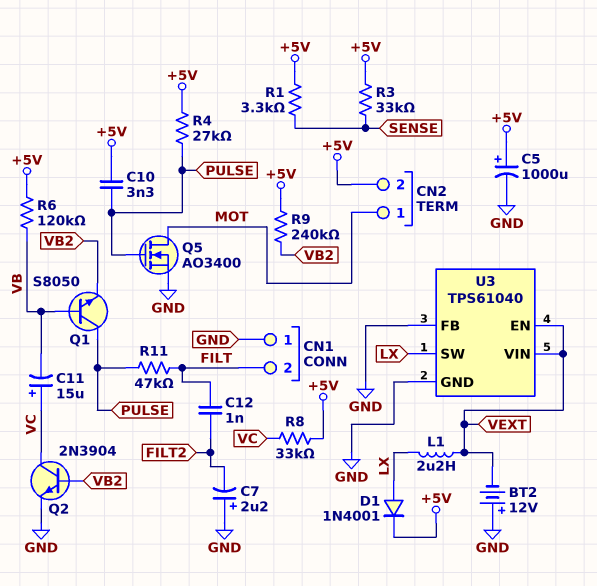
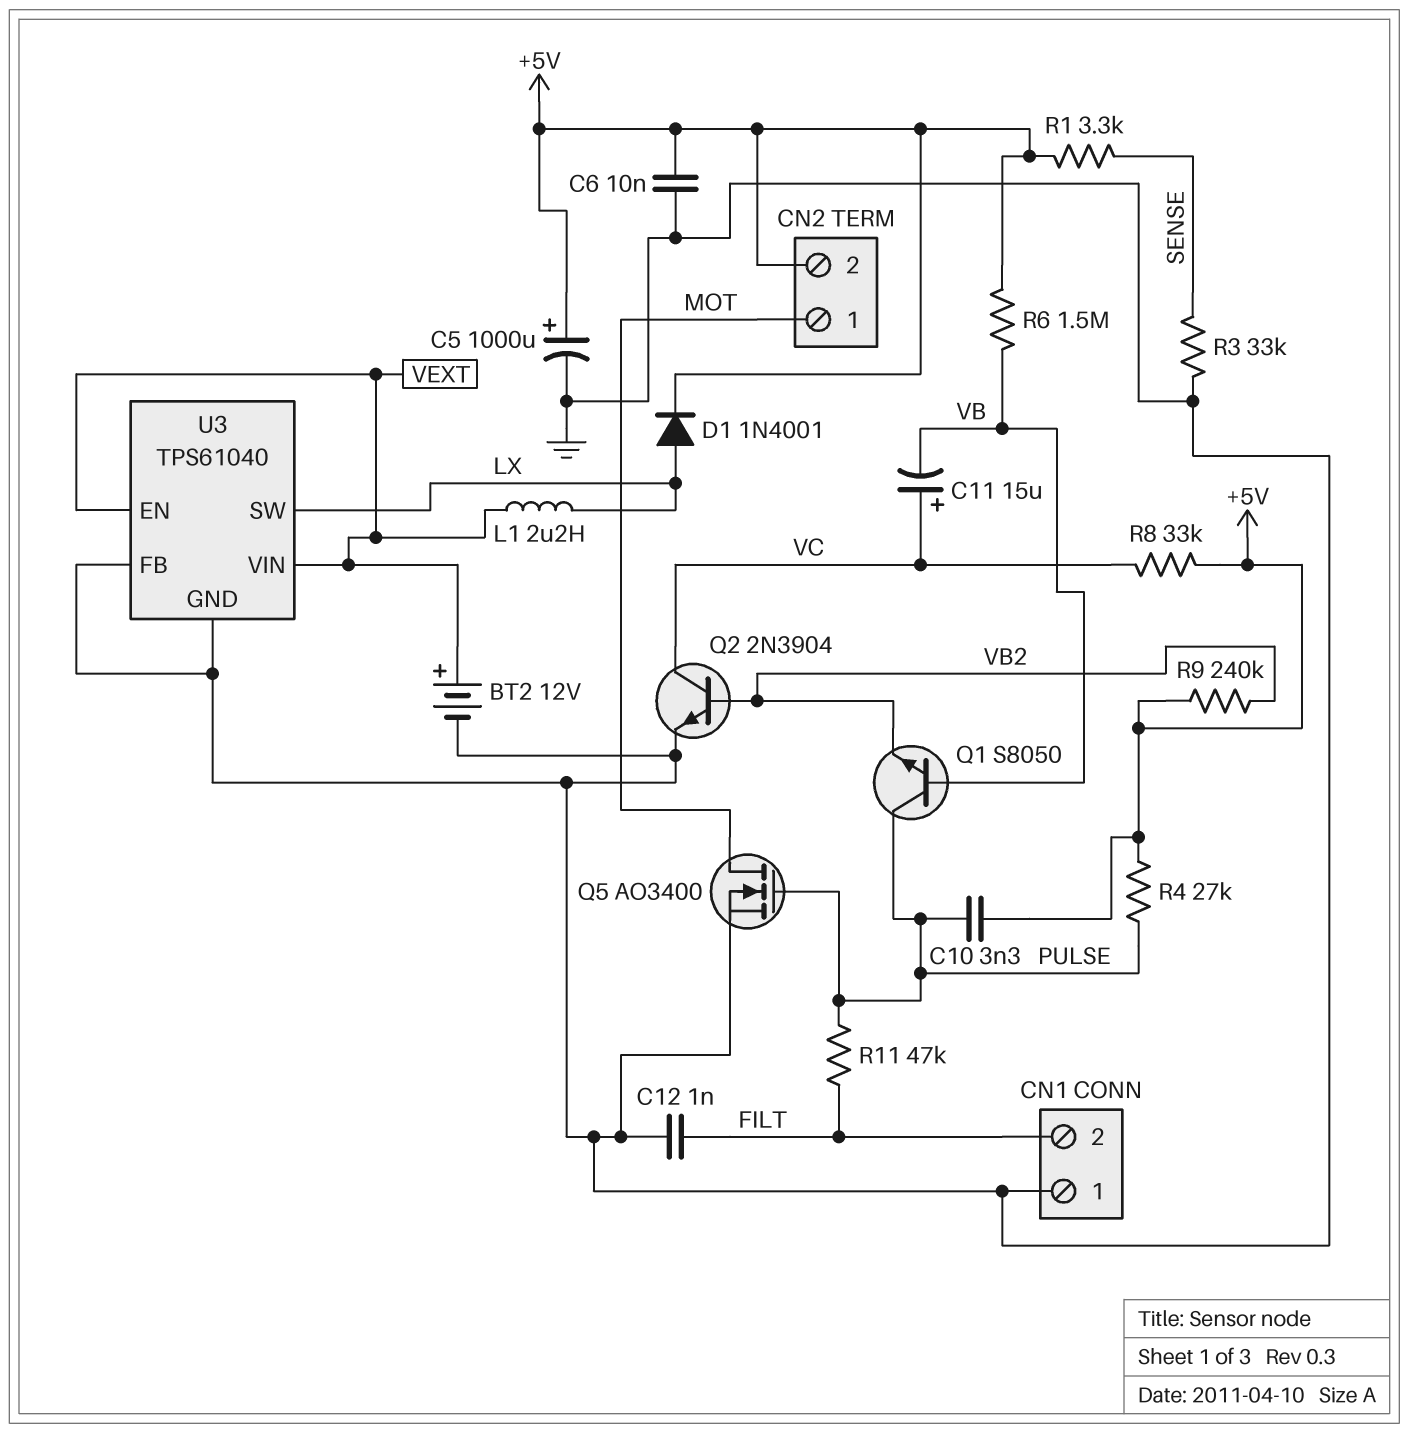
BT2: 12V (plus GND, minus VEXT) -> 12V (plus VEXT, minus GND)
C6: none -> 10nF (+5V, GND)
C7: 2.2uF (plus GND, minus FILT2) -> none
C12: 1nF (FILT, FILT2) -> 1nF (FILT, GND)
R3: 33k (+5V, SENSE) -> 33k (GND, SENSE)
R6: 120k (+5V, VB) -> 1.5M (+5V, VB)

